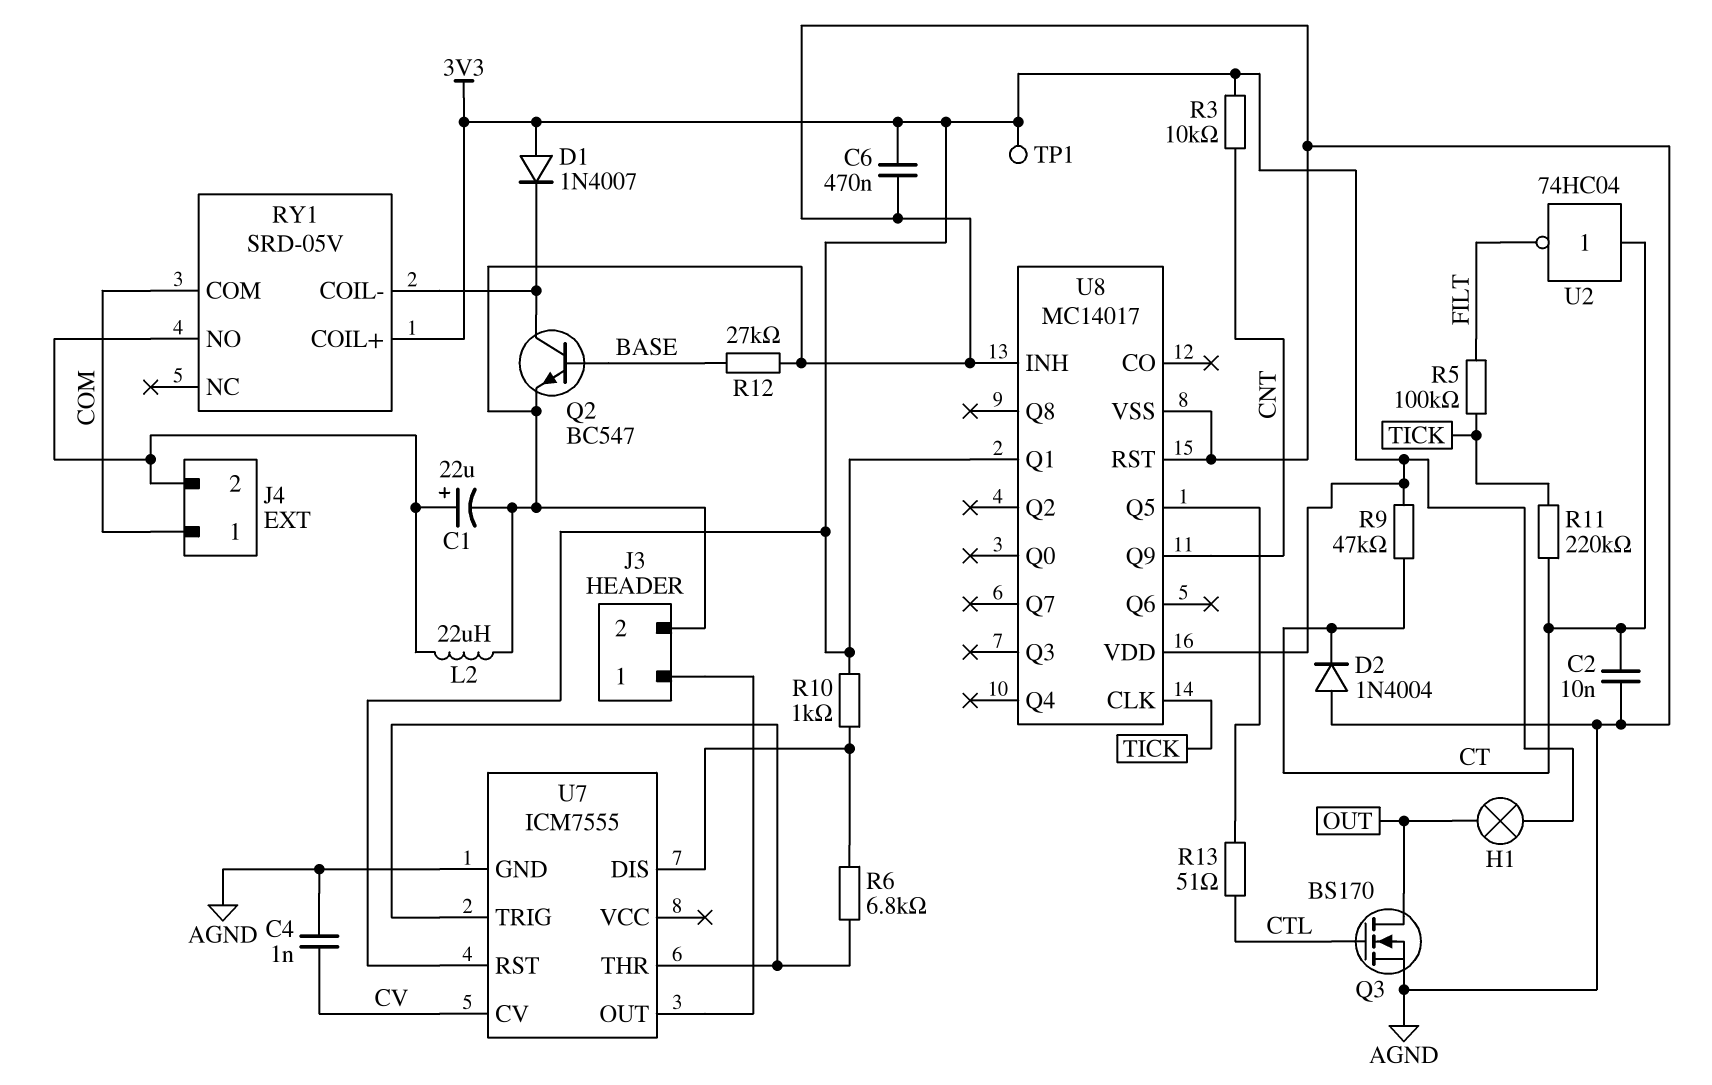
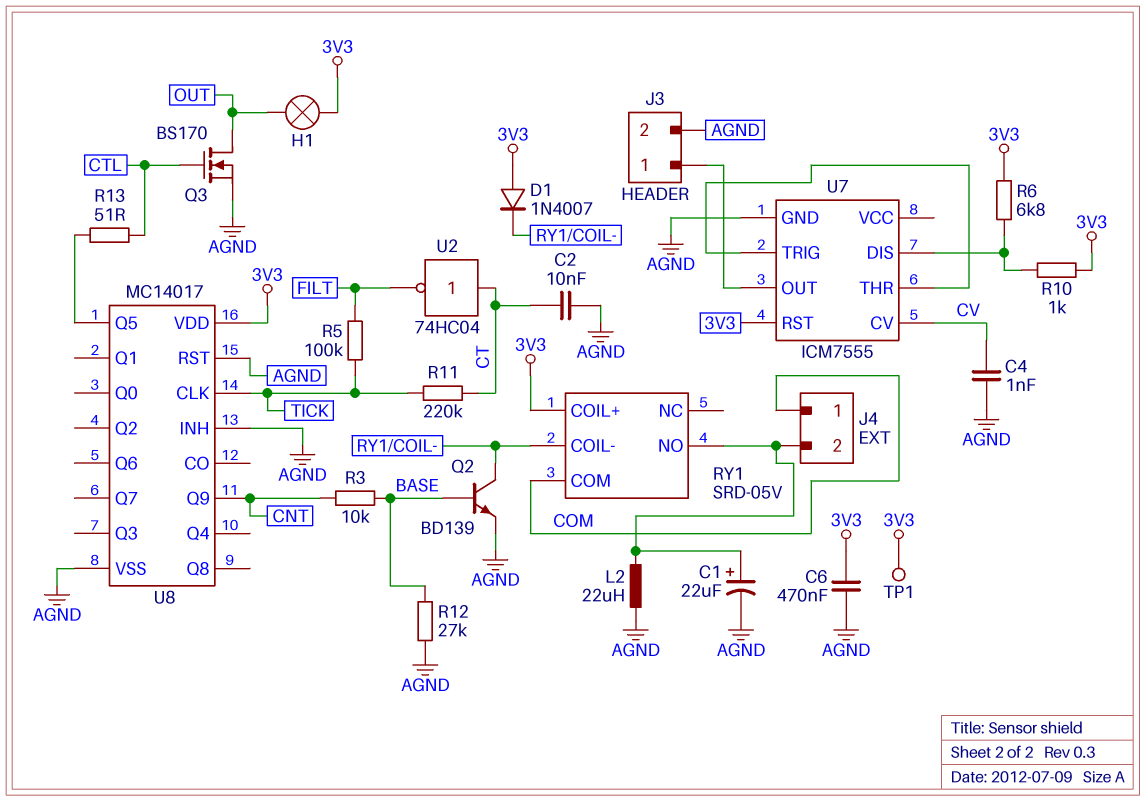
D2: diode 1N4004 (A AGND, K CT) -> none
Q2: NPN BC547 (B BASE, C RY1/COIL-, E AGND) -> NPN BD139 (B BASE, C RY1/COIL-, E AGND)
R3: 10k (3V3, CNT) -> 10k (BASE, CNT)
R6: 6.8k (U7/DIS, U7/THR) -> 6.8k (3V3, U7/DIS)
R9: 47k (3V3, CT) -> none
U8 pin Q1: 3V3 -> none

